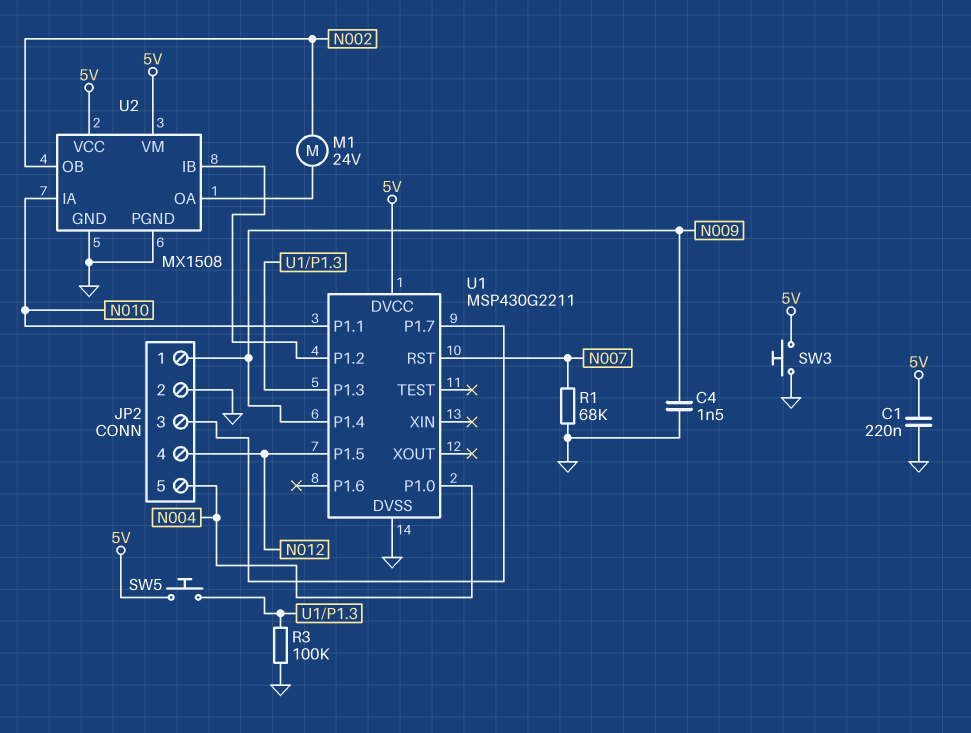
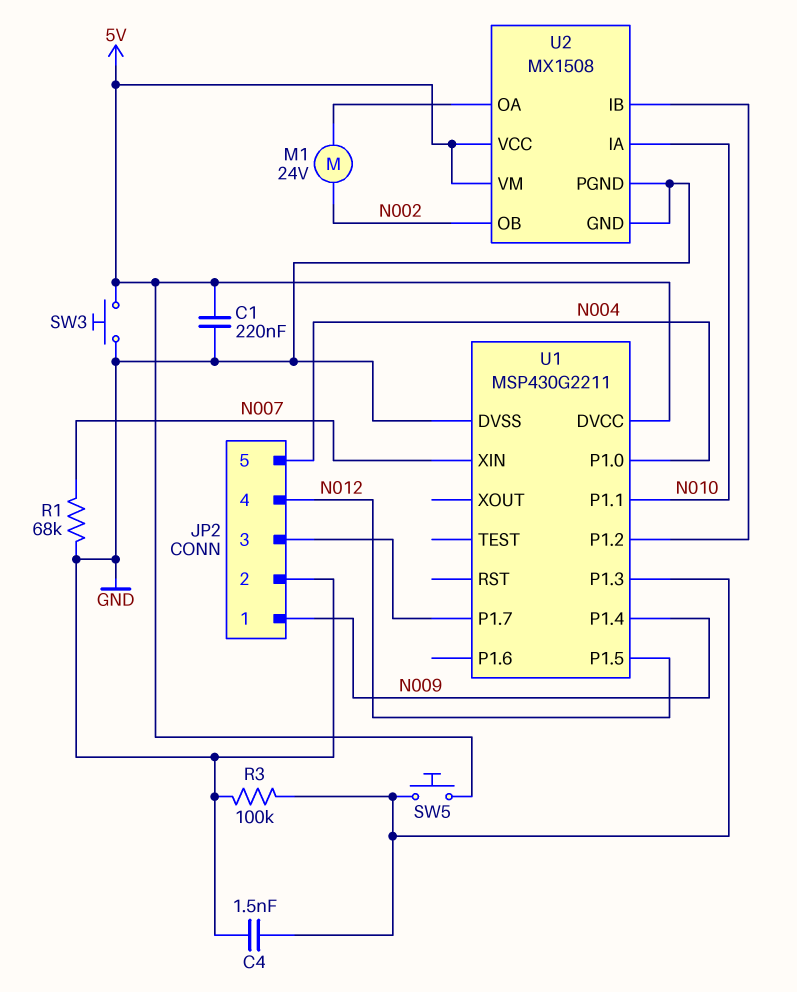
C4: 1.5nF (GND, N009) -> 1.5nF (GND, U1/P1.3)
U1 pin RST: N007 -> none
U1 pin XIN: none -> N007

